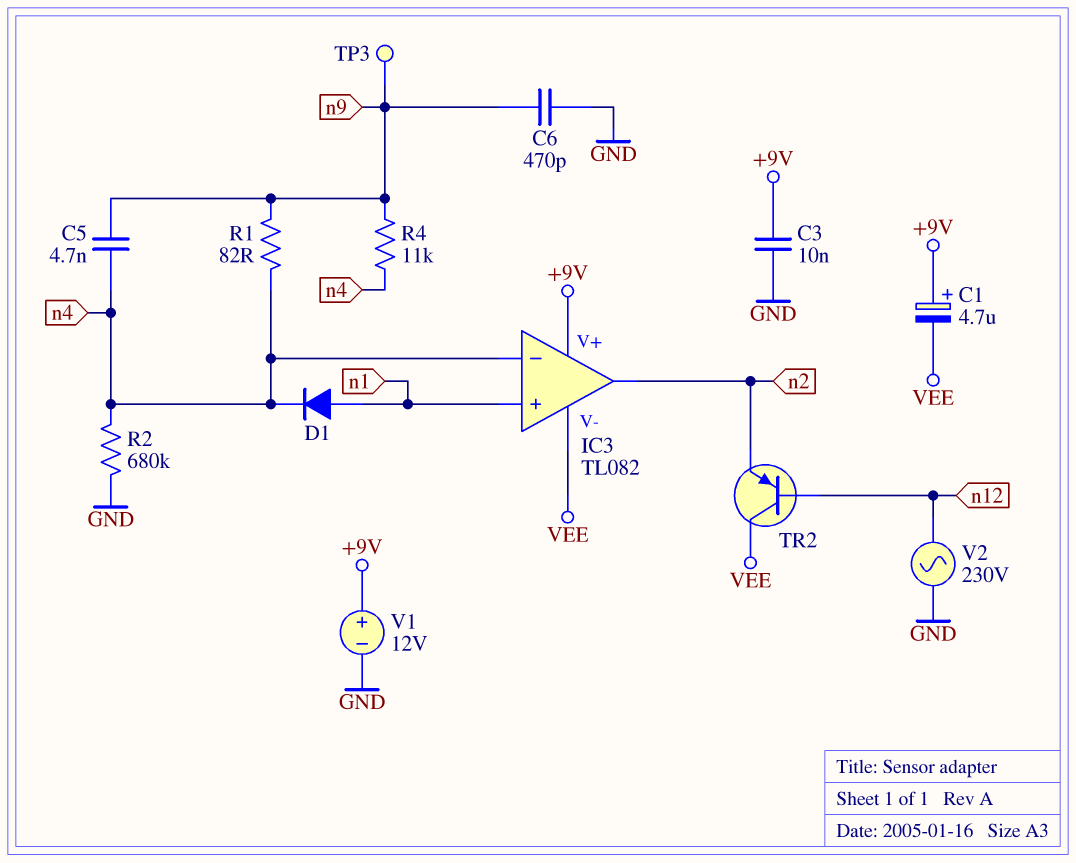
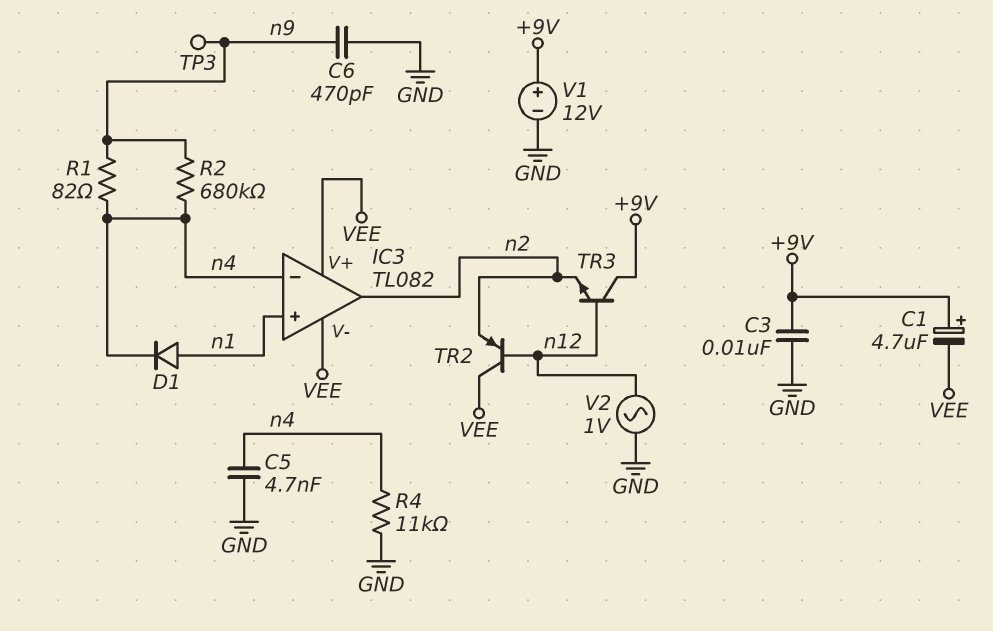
C5: 4.7nF (n4, n9) -> 4.7nF (GND, n4)
IC3 pin V+: +9V -> VEE
R2: 680k (GND, n4) -> 680k (n4, n9)
R4: 11k (n4, n9) -> 11k (GND, n4)
TR3: none -> NPN (B n12, C +9V, E n2)
V2: AC 230V (GND, n12) -> AC 1V (GND, n12)

